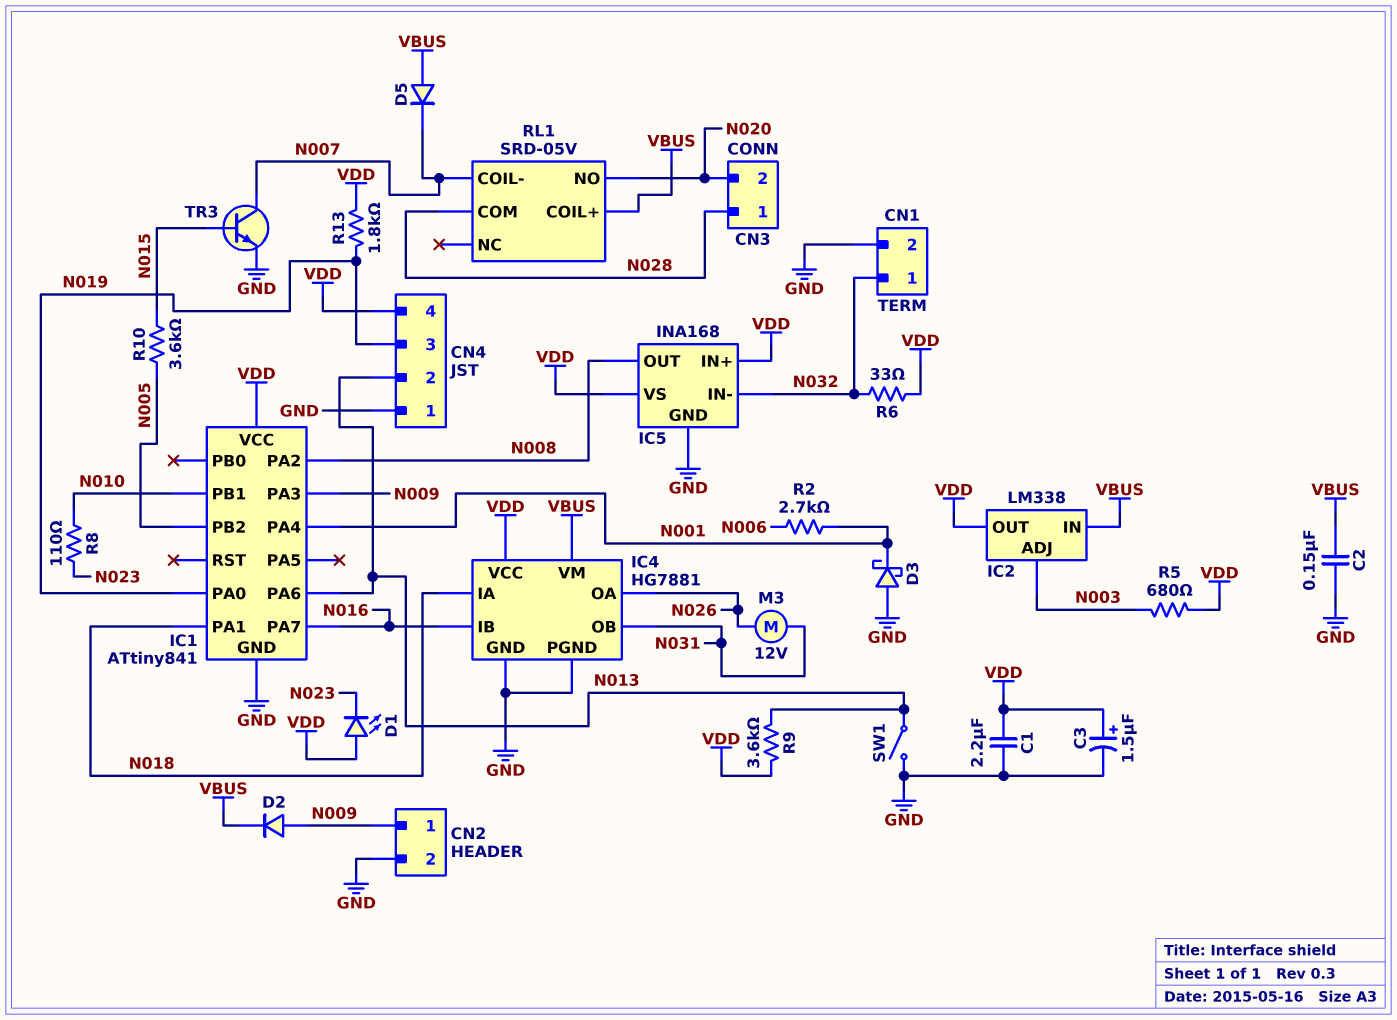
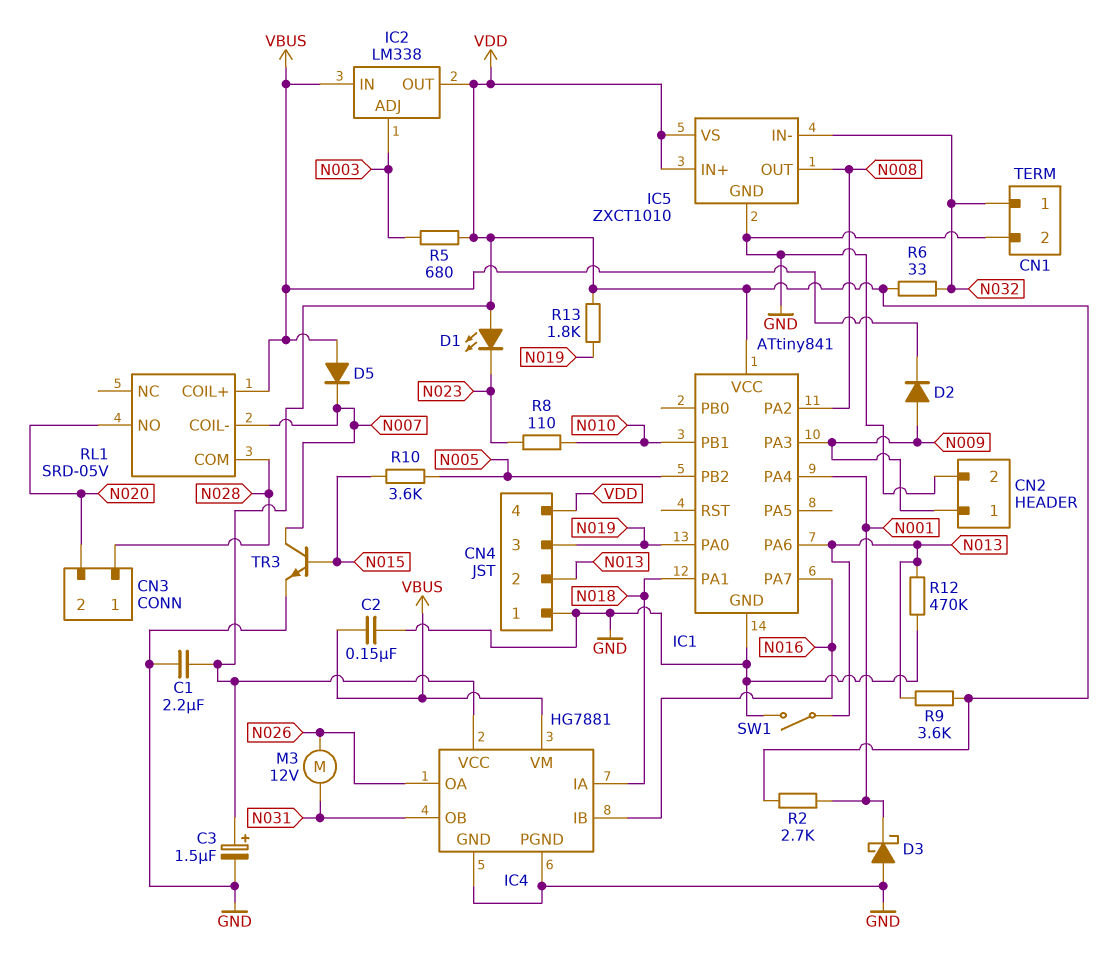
IC5: INA168 -> ZXCT1010
R2: 2.7k (N001, N006) -> 2.7k (N001, VDD)
R12: none -> 470k (GND, N013)

